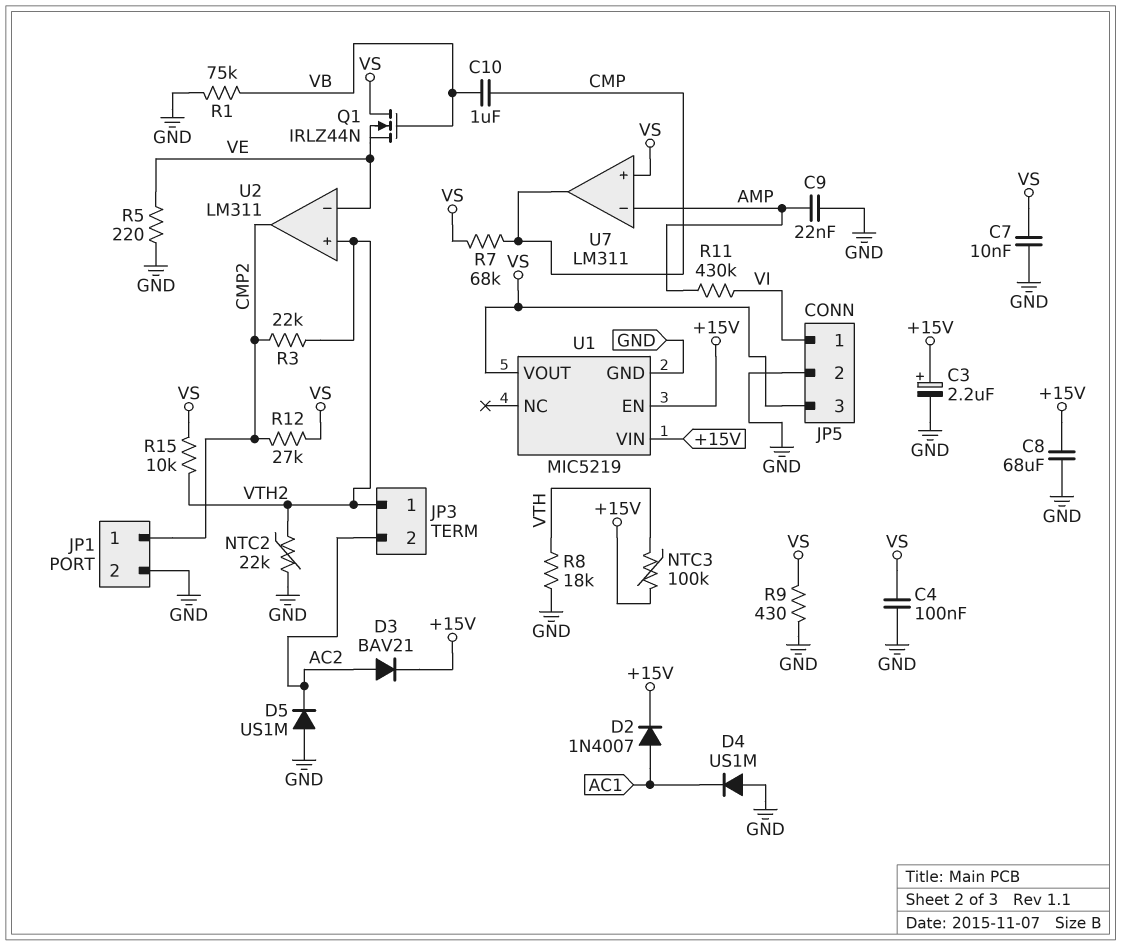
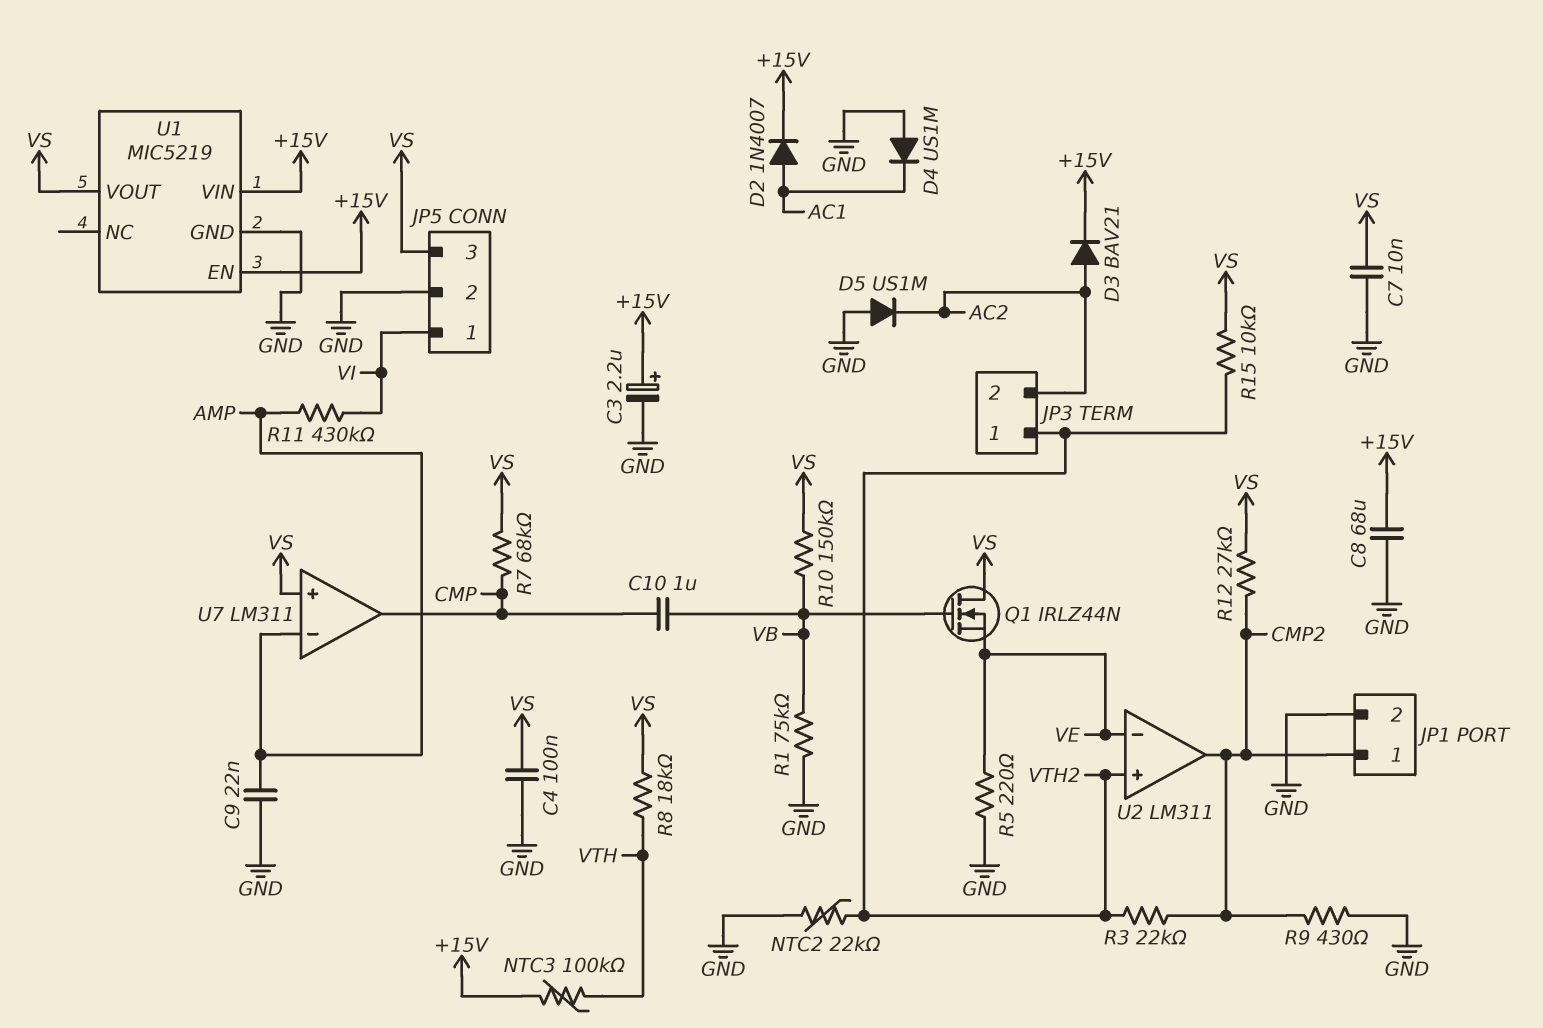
R8: 18k (GND, VTH) -> 18k (VS, VTH)
R9: 430 (GND, VS) -> 430 (CMP2, GND)
R10: none -> 150k (VB, VS)

